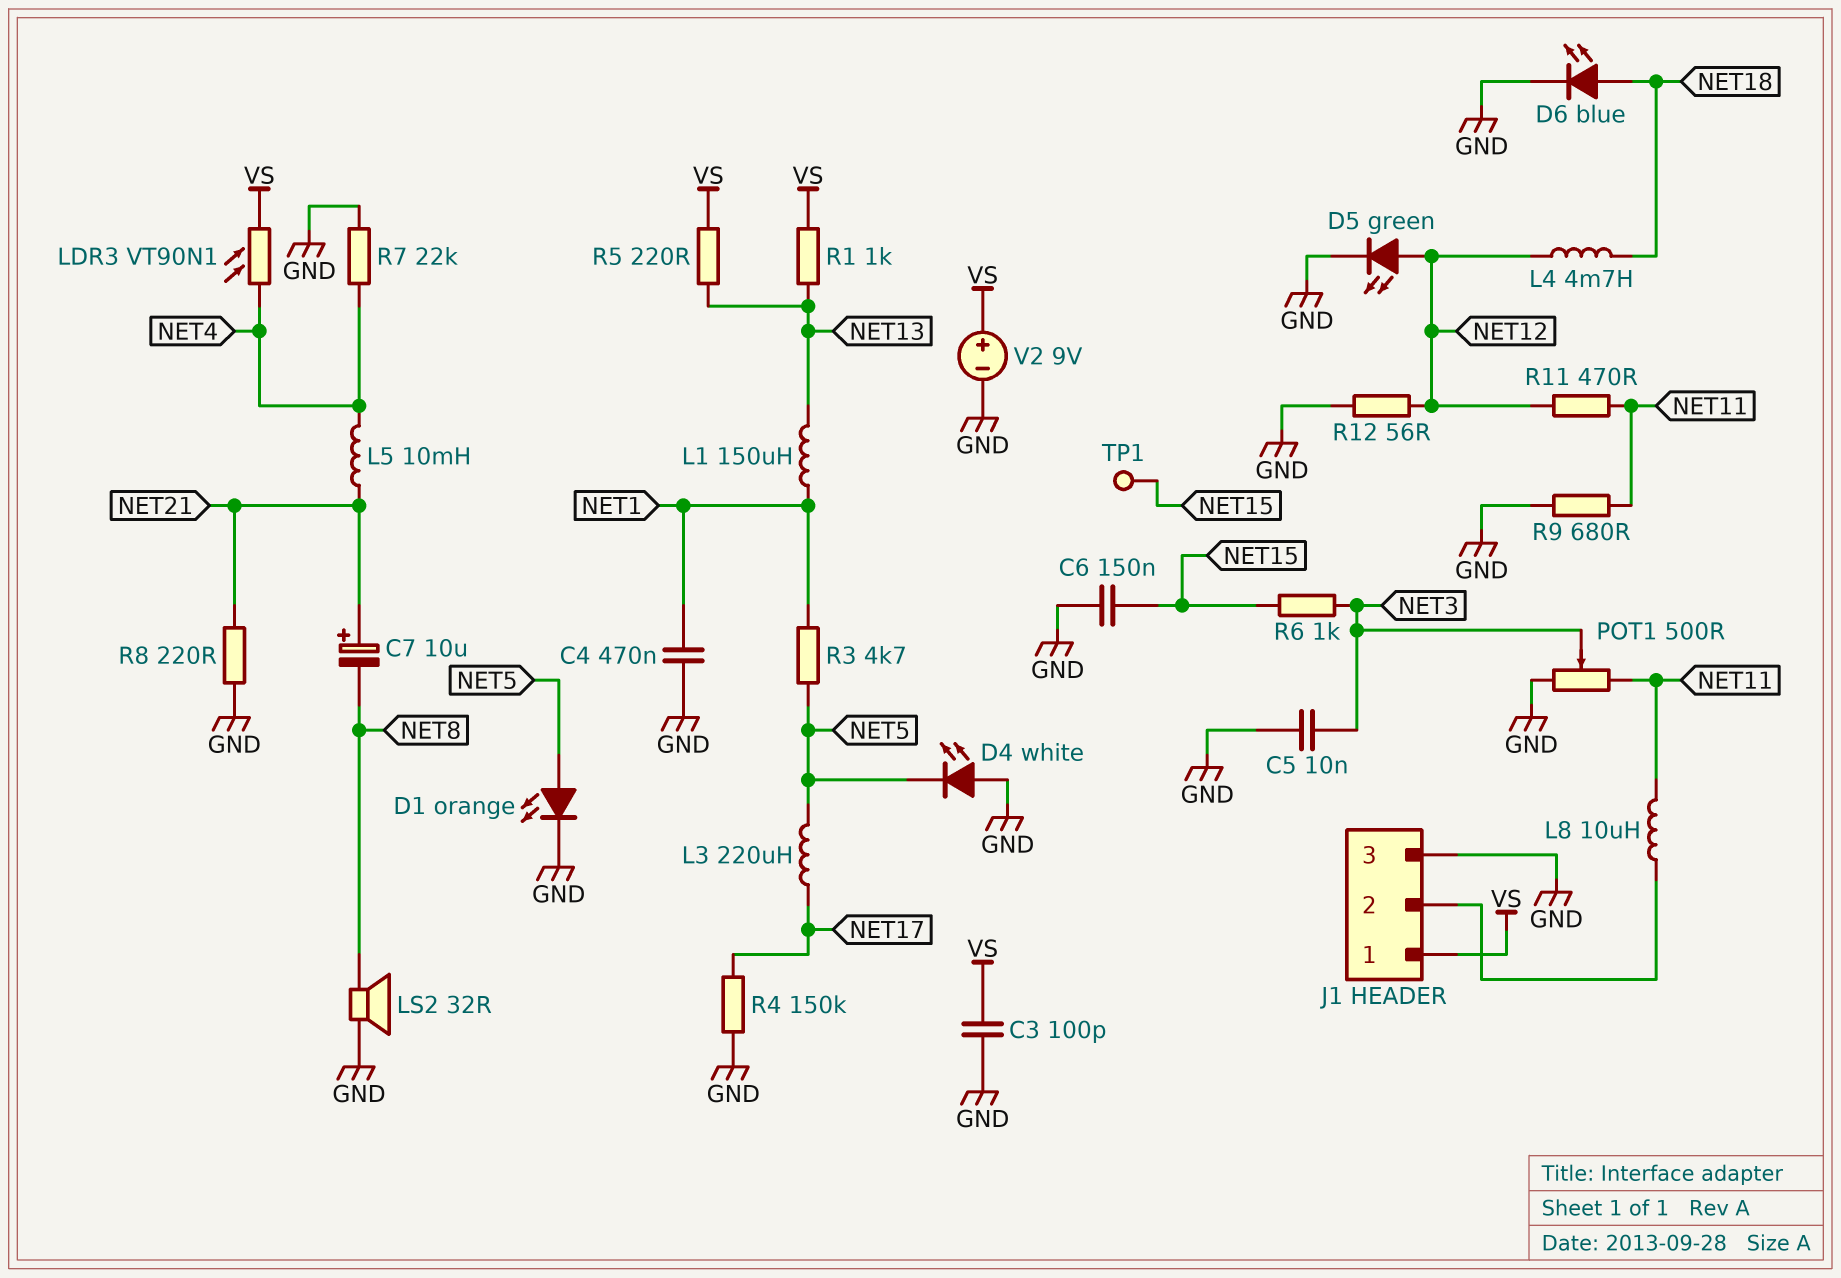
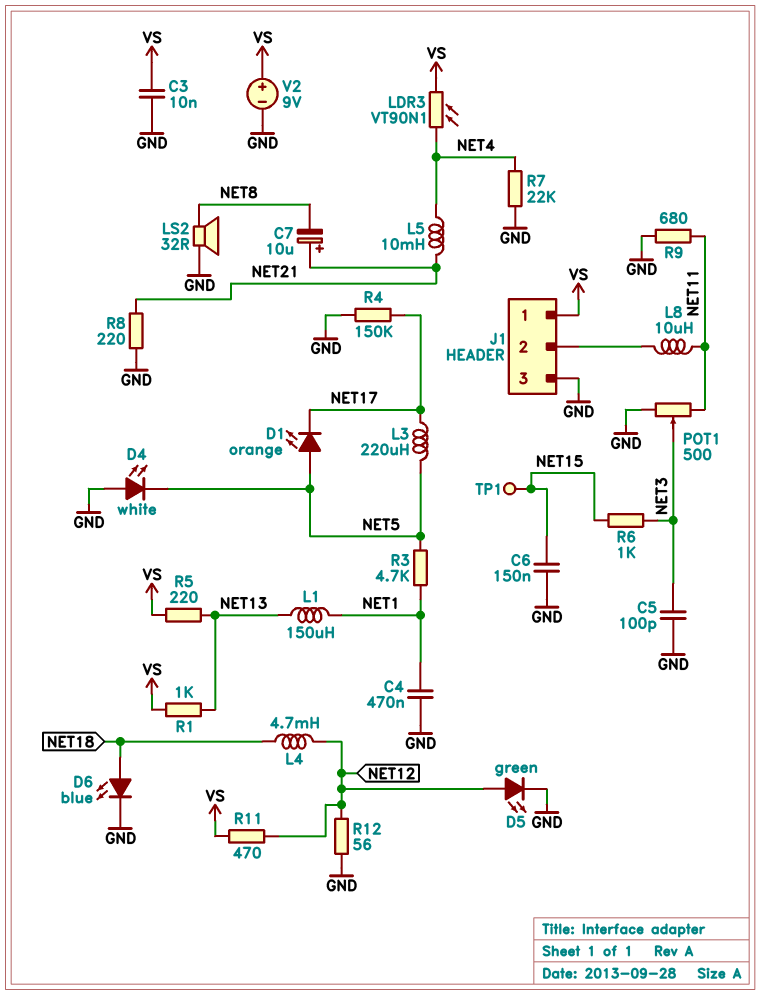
C3: 100pF (GND, VS) -> 10nF (GND, VS)
C5: 10nF (GND, NET3) -> 100pF (GND, NET3)
D1: LED orange (A NET5, K GND) -> LED orange (A NET5, K NET17)
R11: 470 (NET11, NET12) -> 470 (NET12, VS)

